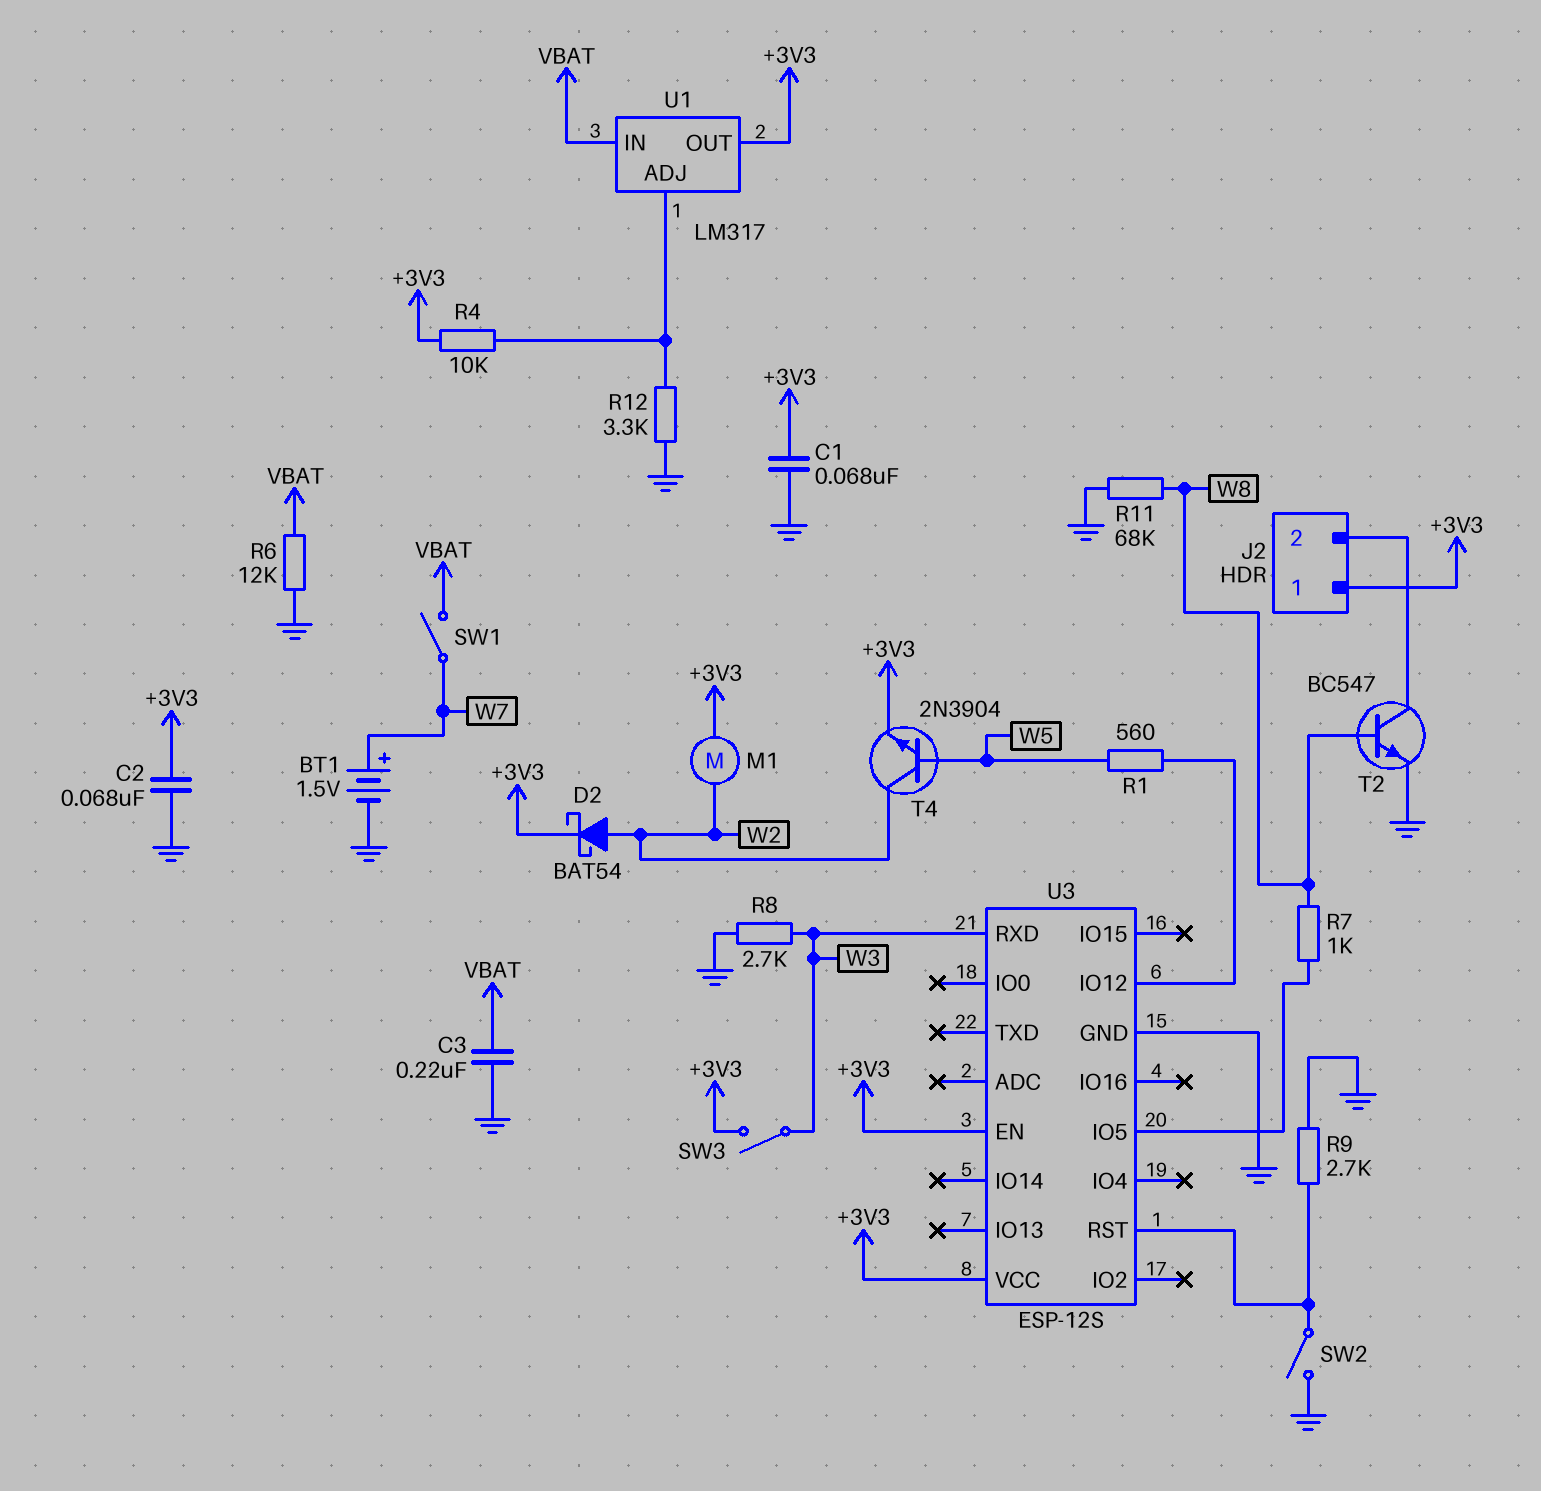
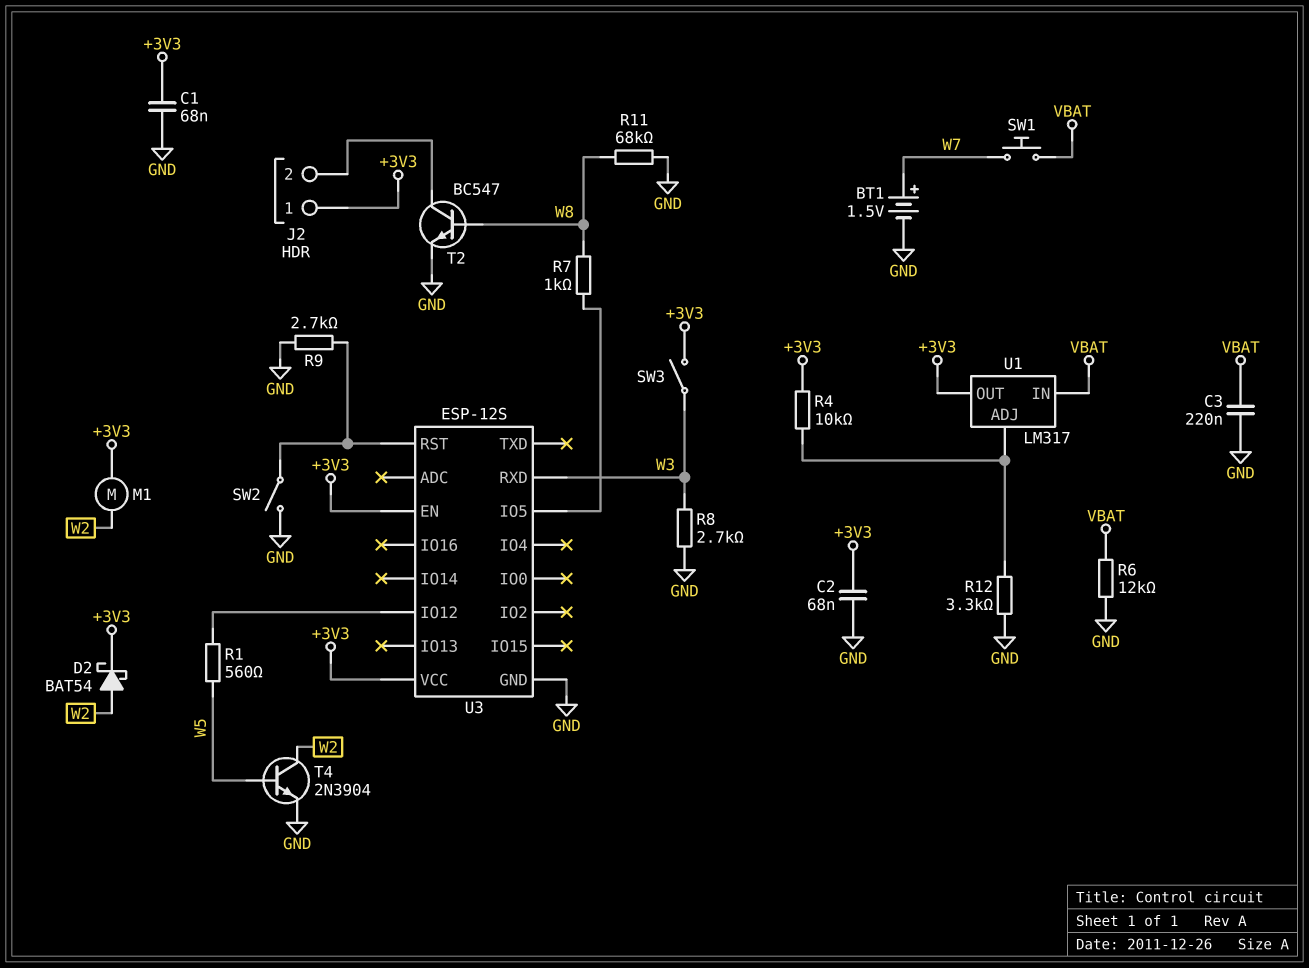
SW1: switch (VBAT, W7) -> button (VBAT, W7)
T4: NPN 2N3904 (B W5, C W2, E +3V3) -> NPN 2N3904 (B W5, C W2, E GND)

